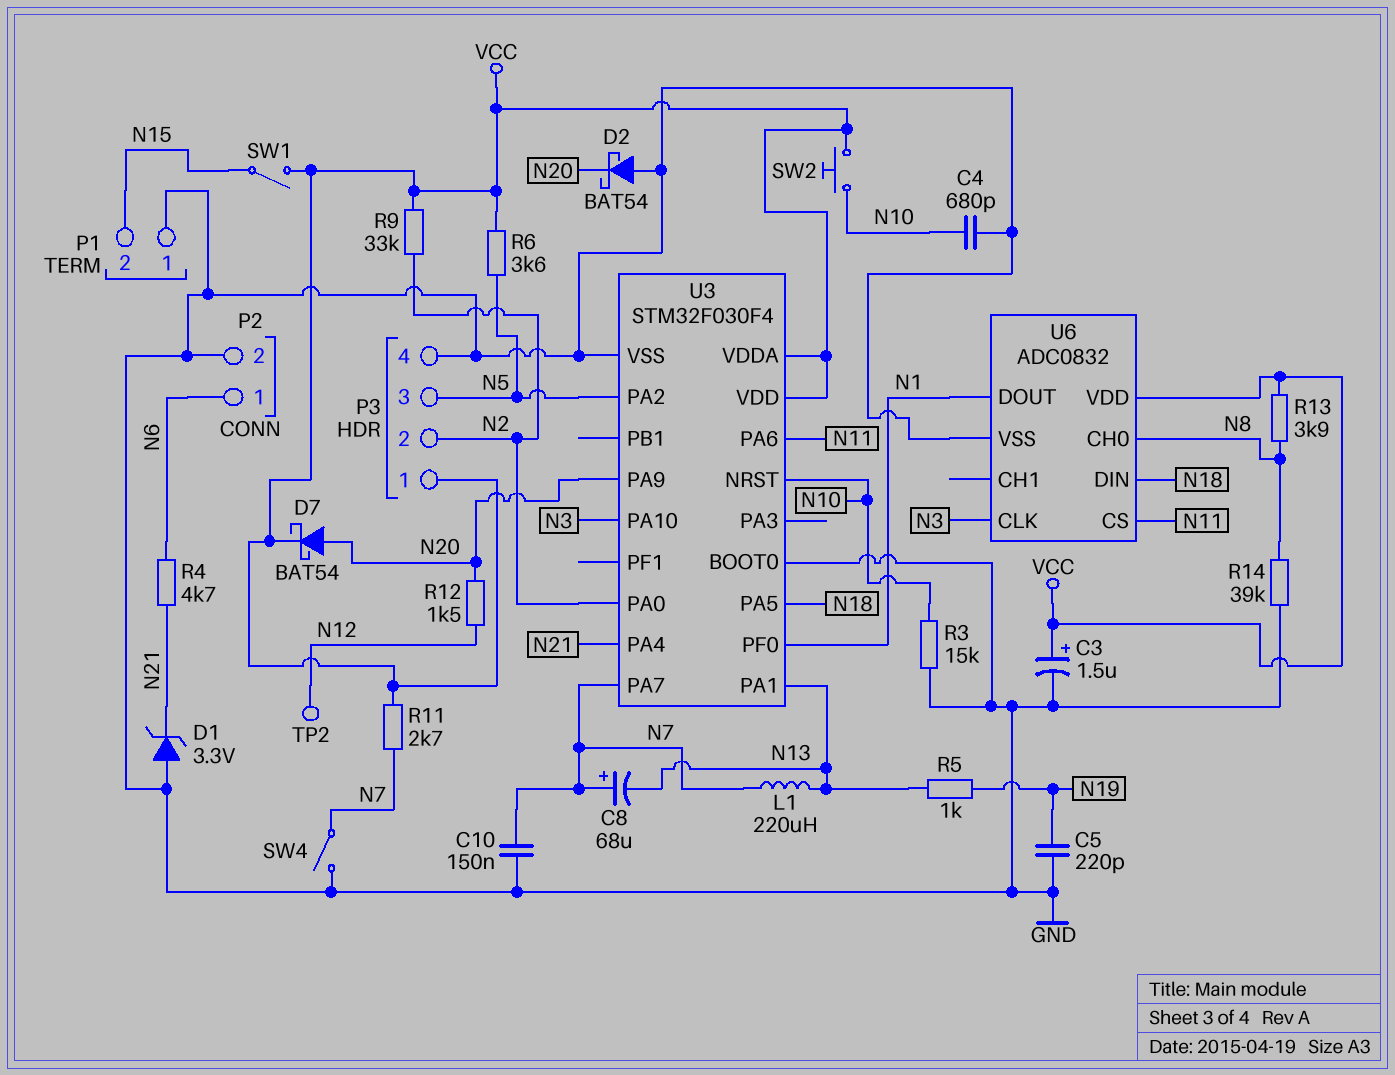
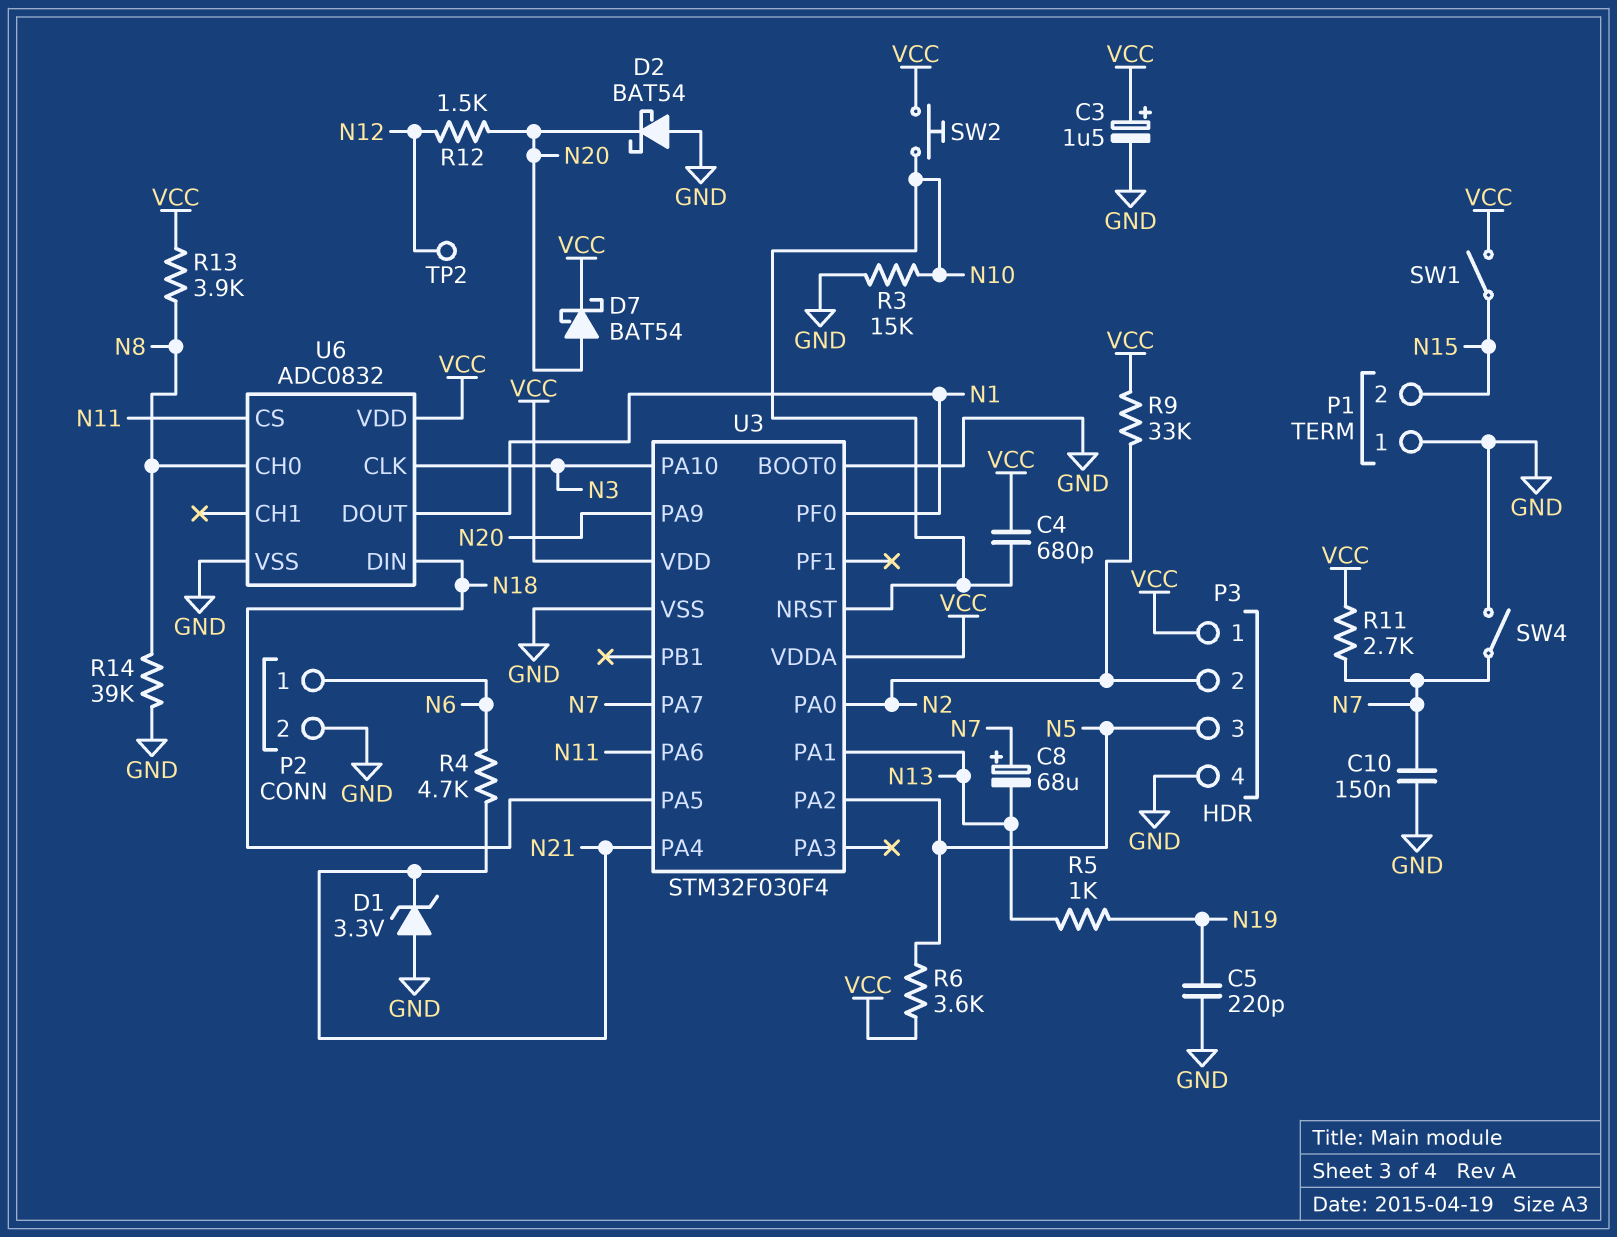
C4: 680pF (GND, N10) -> 680pF (N10, VCC)
L1: 220uH (N7, N13) -> none

